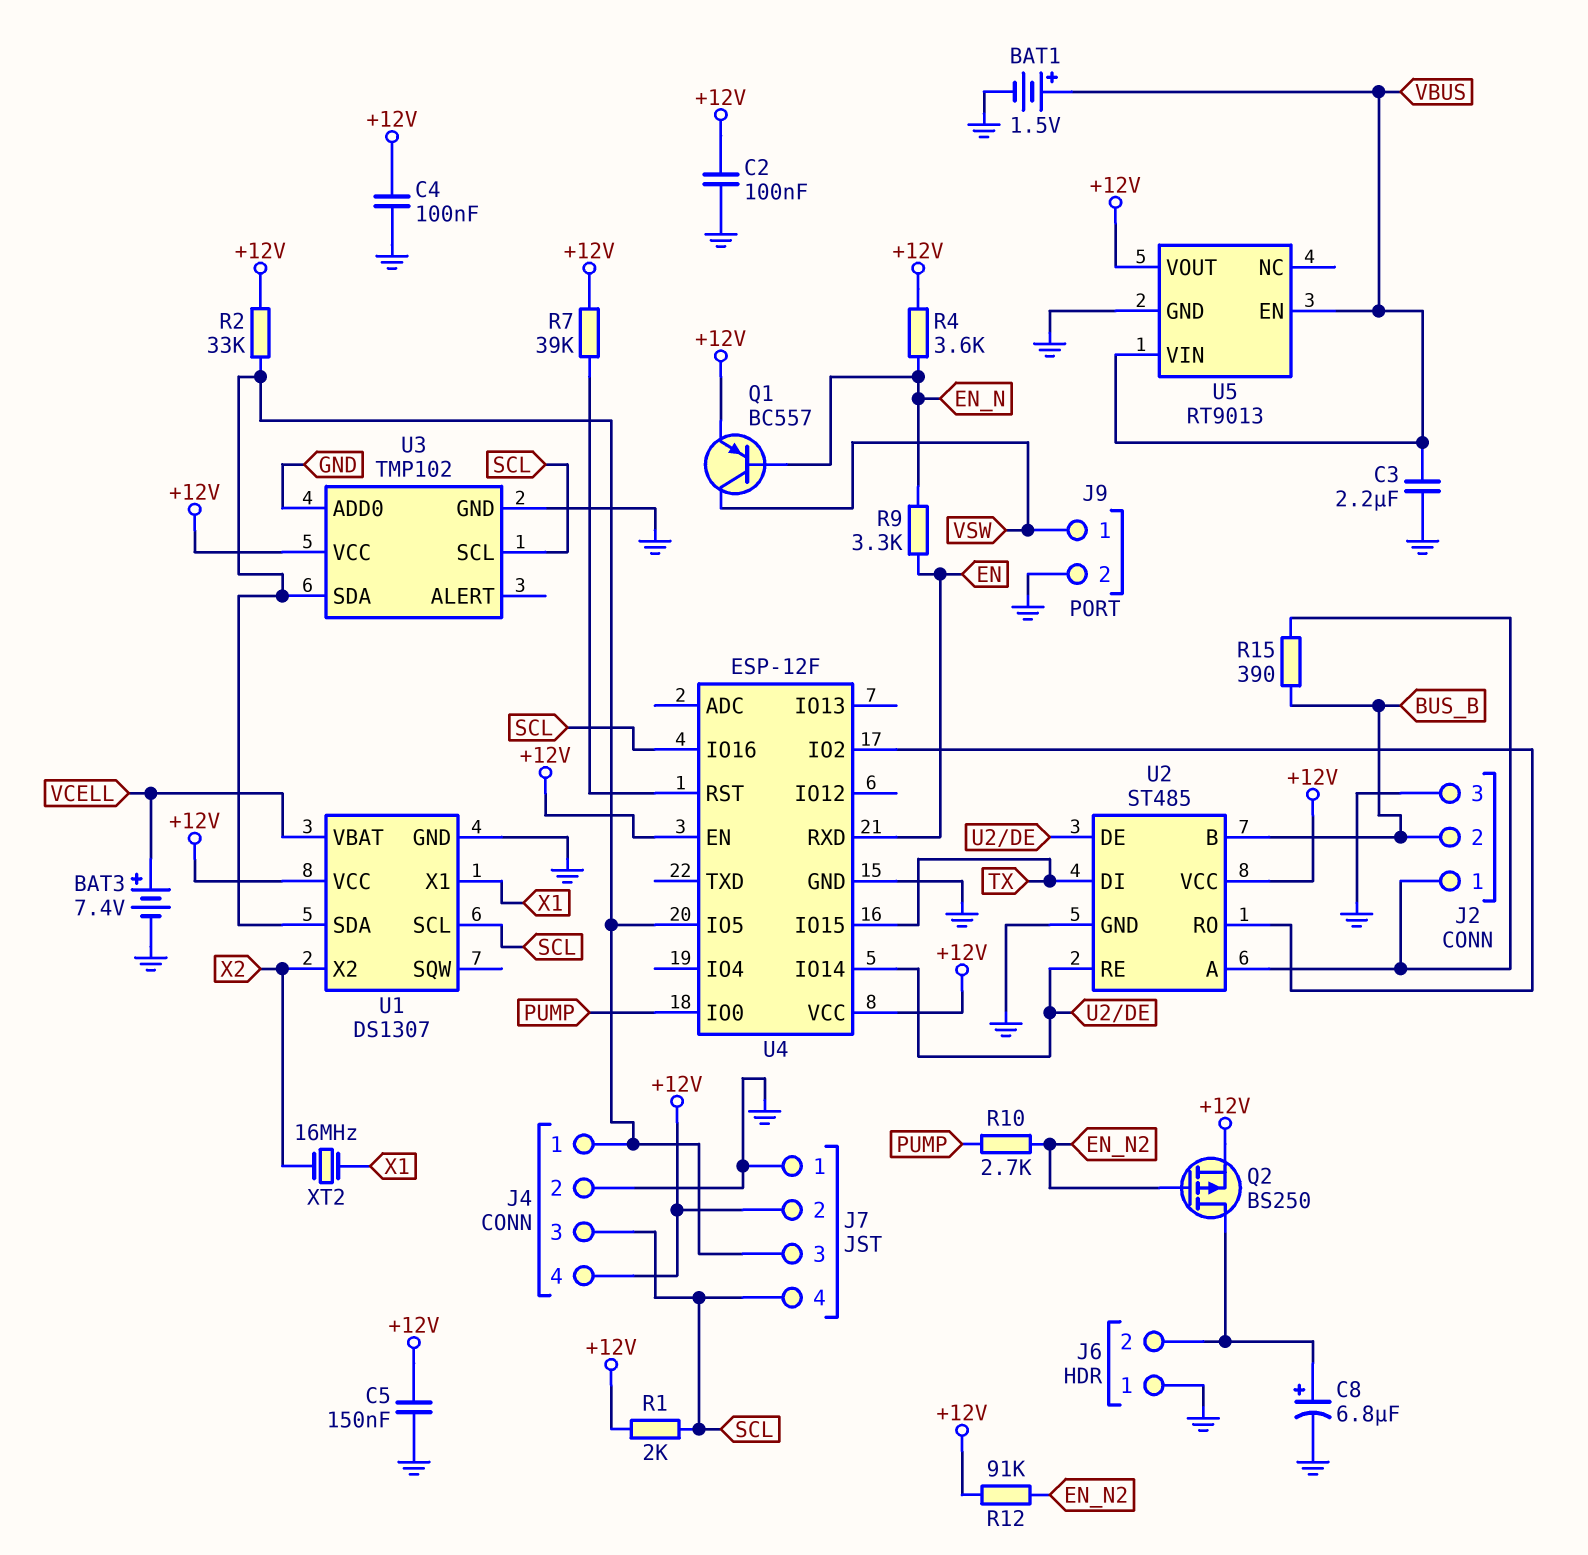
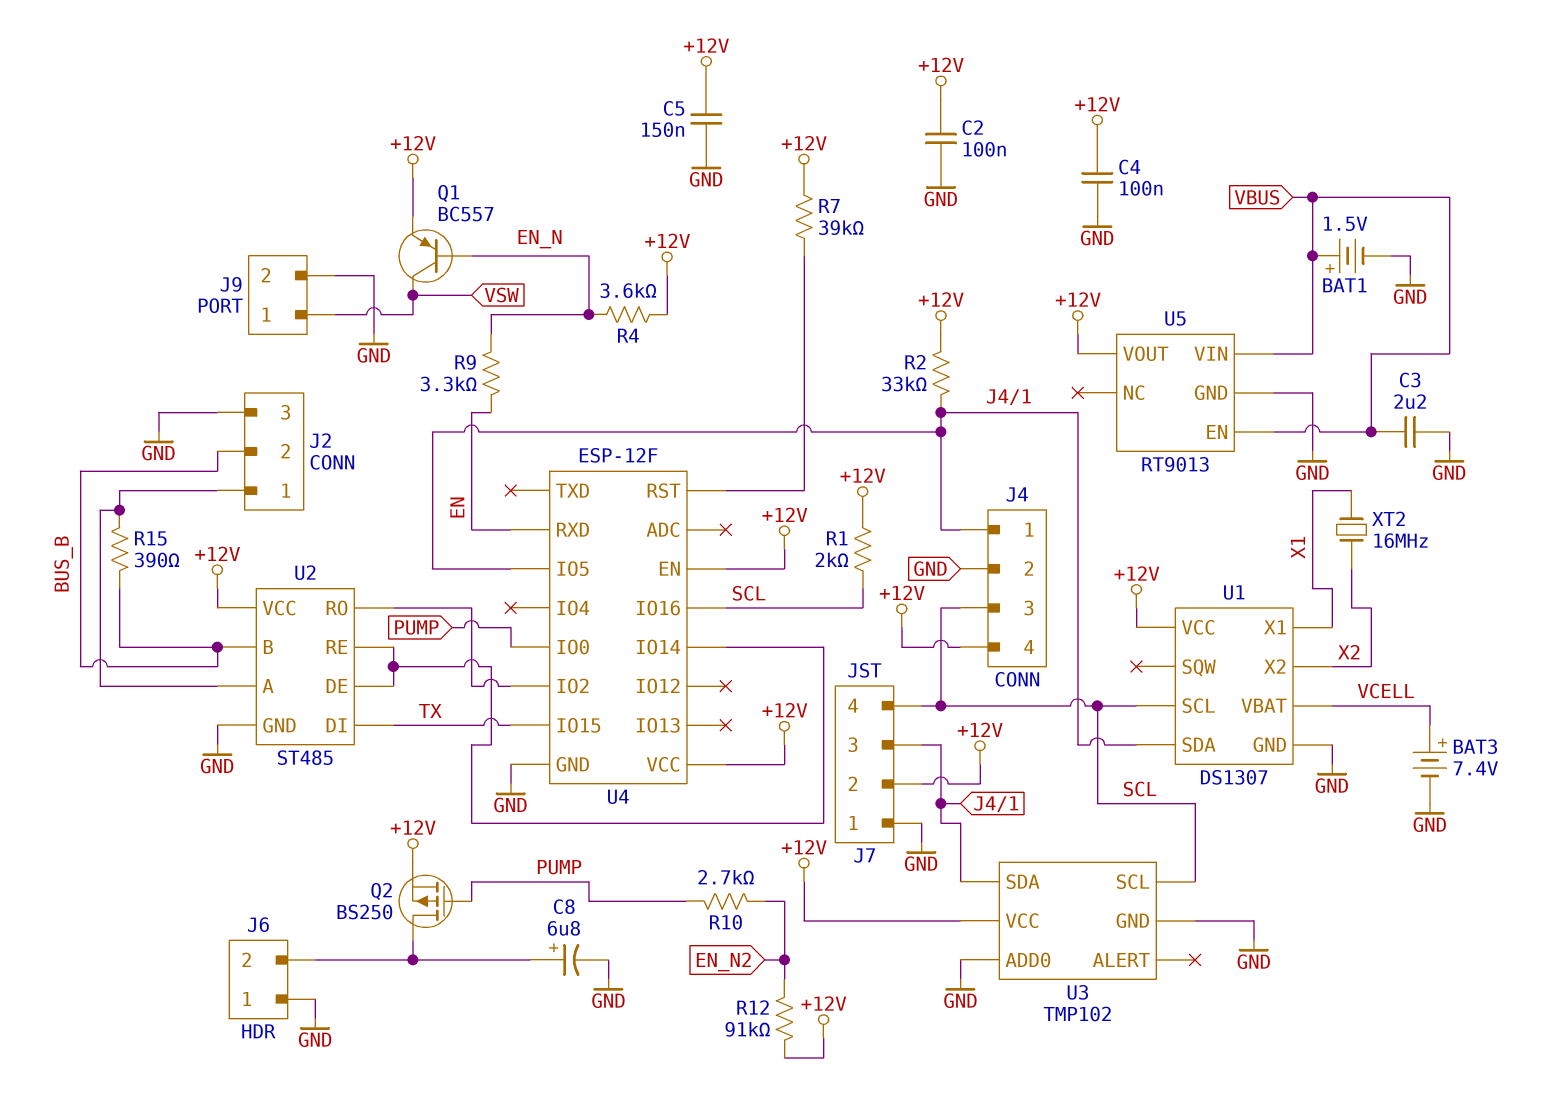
Q2: PMOS BS250 (G EN_N2, D J6/2, S +12V) -> PMOS BS250 (G PUMP, D J6/2, S +12V)

